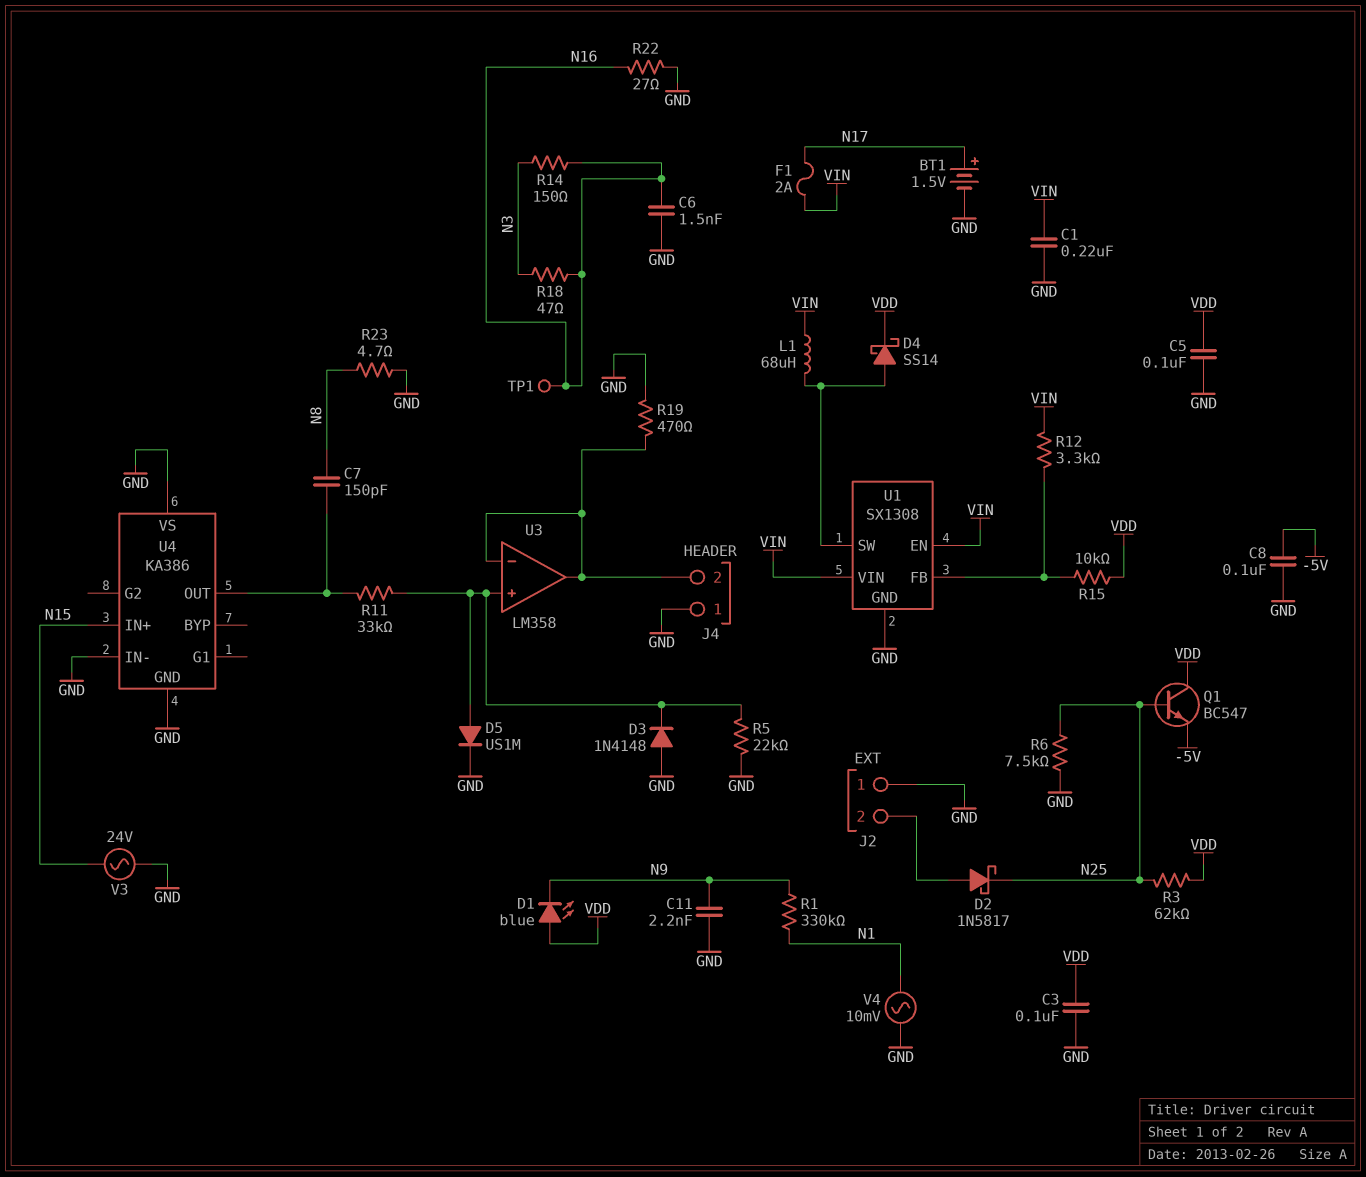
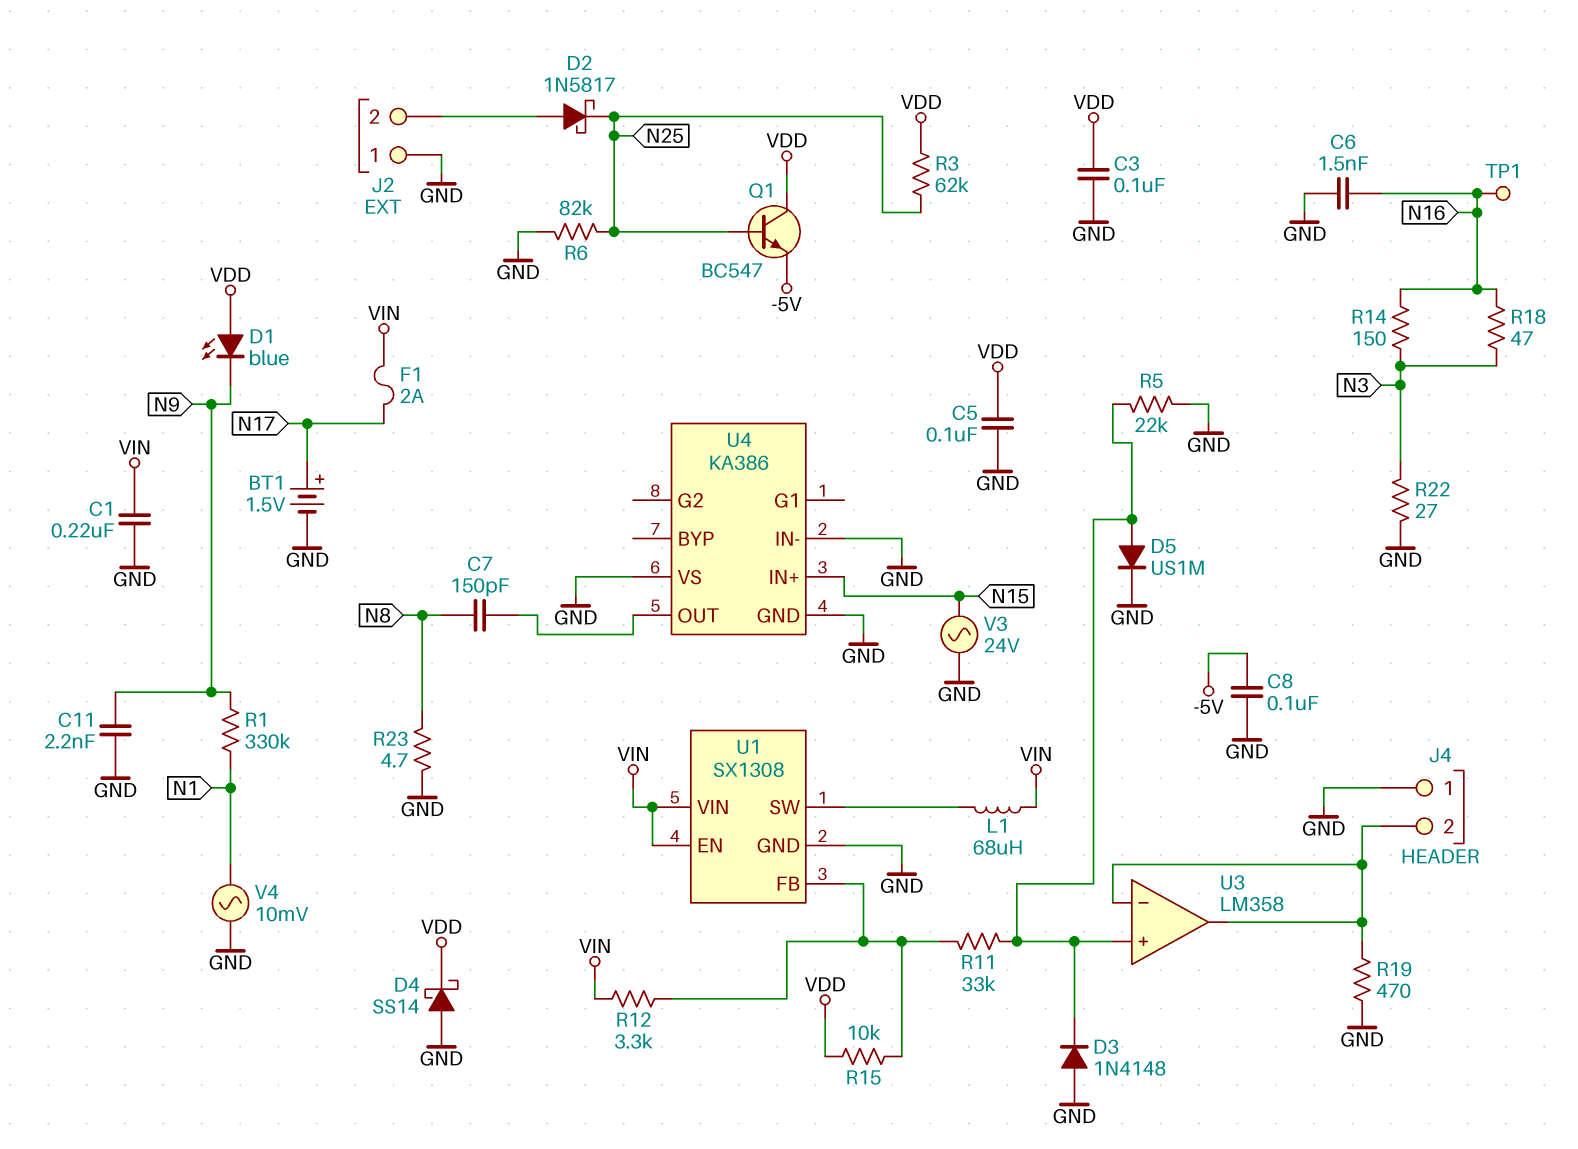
D4: schottky SS14 (A U1/SW, K VDD) -> schottky SS14 (A GND, K VDD)
R6: 7.5k (GND, N25) -> 82k (GND, N25)
R11: 33k (U3/in+, U4/OUT) -> 33k (U1/FB, U3/in+)
R22: 27 (GND, N16) -> 27 (GND, N3)

